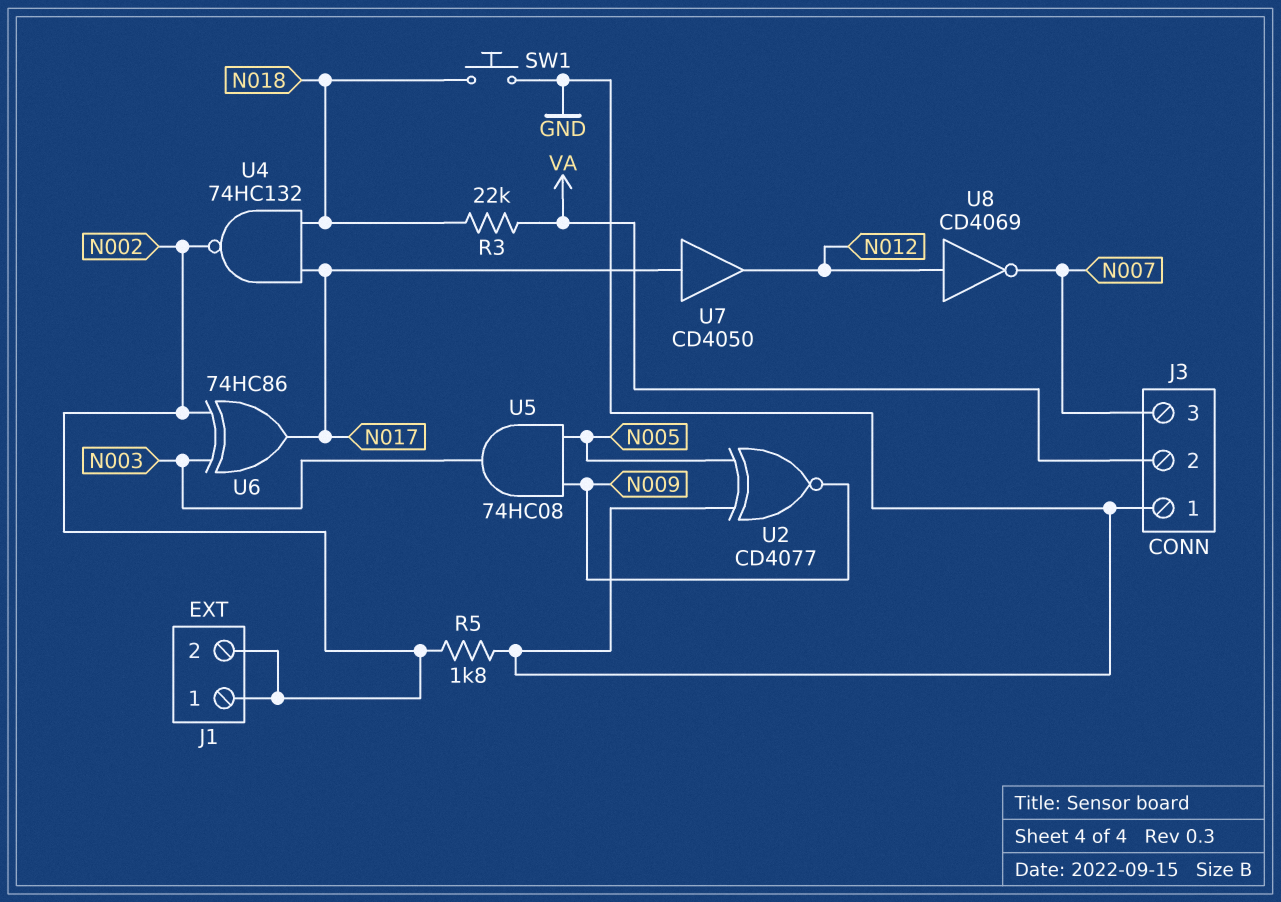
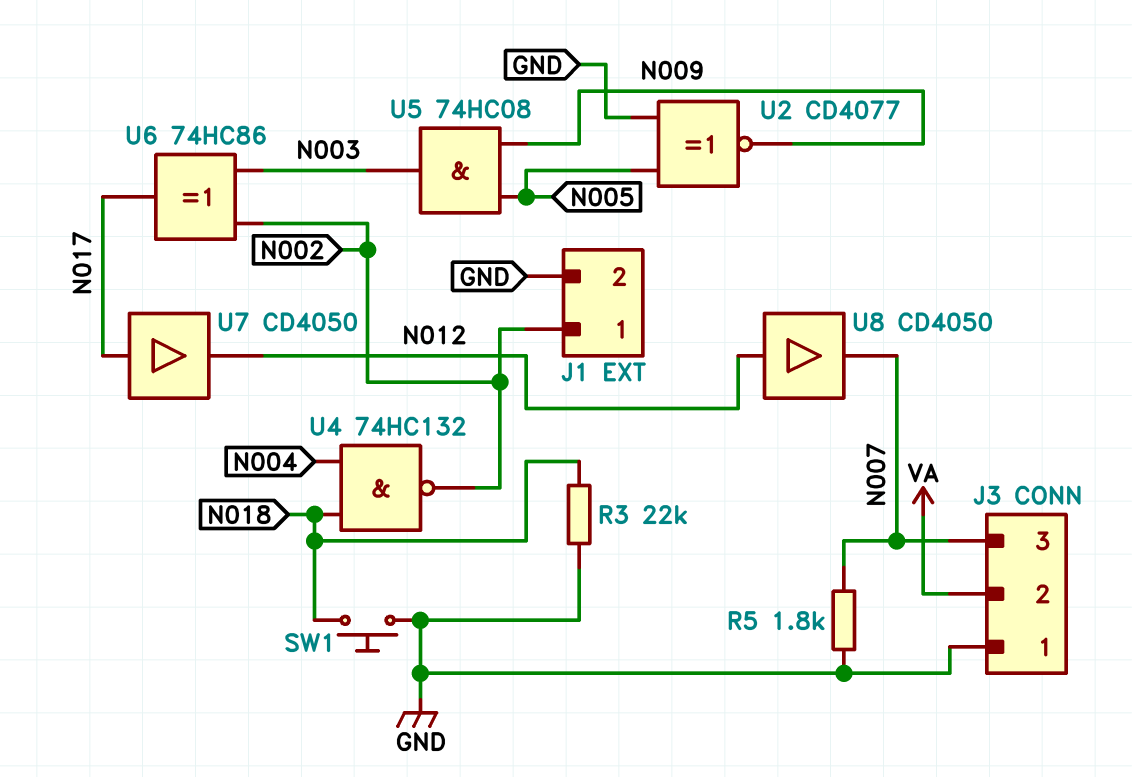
J1 pin 2: N002 -> GND
R3: 22k (N018, VA) -> 22k (GND, N018)
R5: 1.8k (GND, N002) -> 1.8k (GND, N007)
U4: NAND 74HC132 (in N017, in N018, out N002) -> NAND 74HC132 (in N004, in N018, out N002)
U8: NOT CD4069 (in N012, out N007) -> buffer CD4050 (in N012, out N007)

